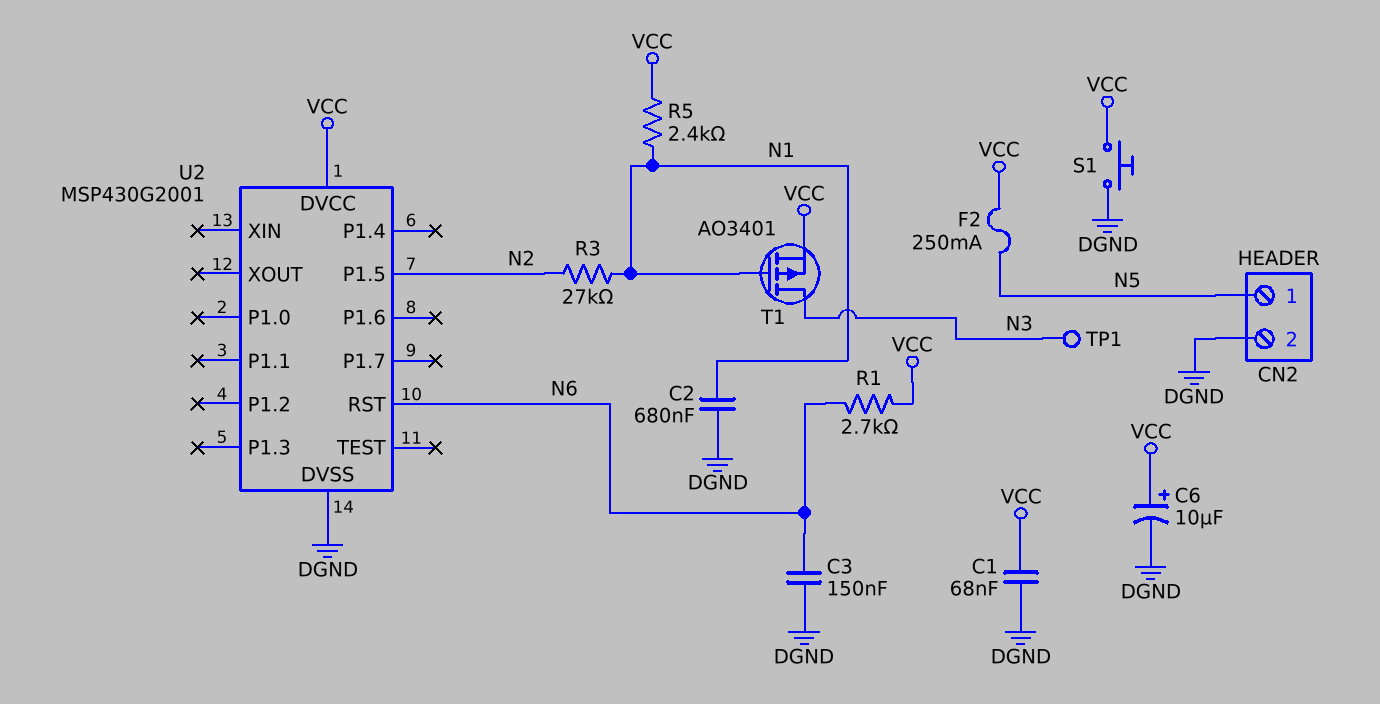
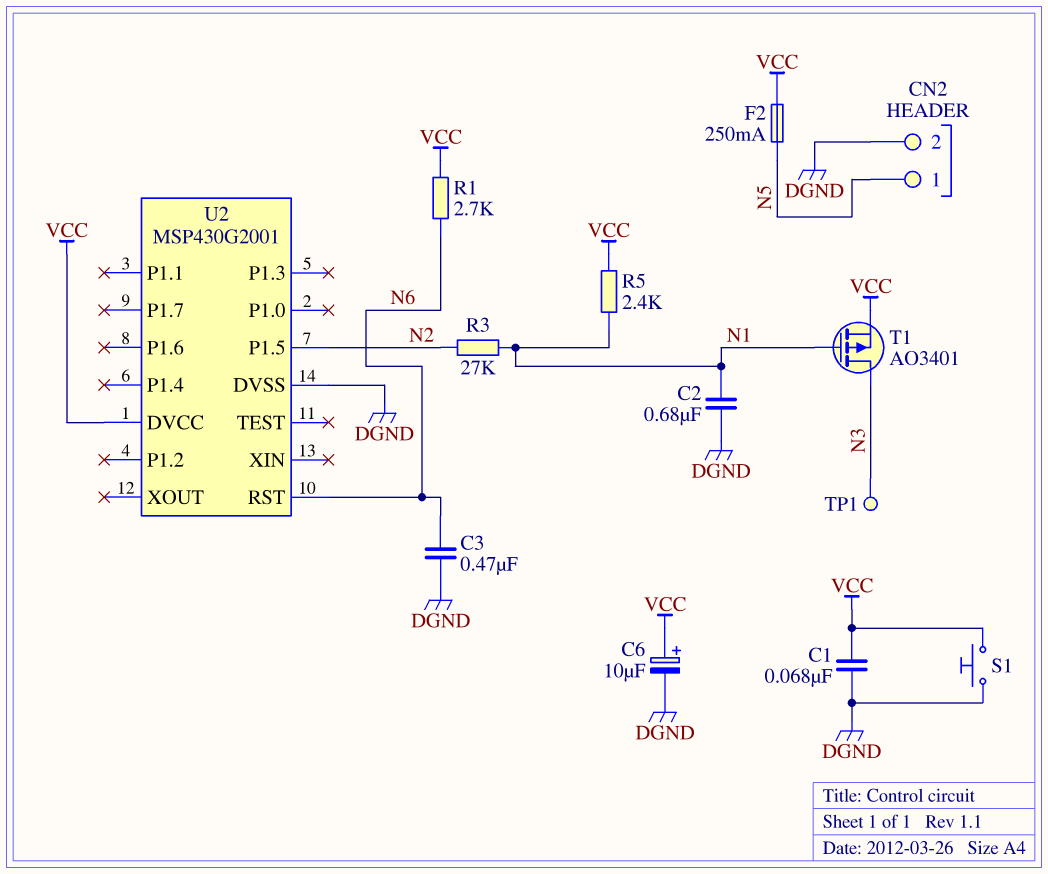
C3: 150nF (DGND, N6) -> 470nF (DGND, N6)

